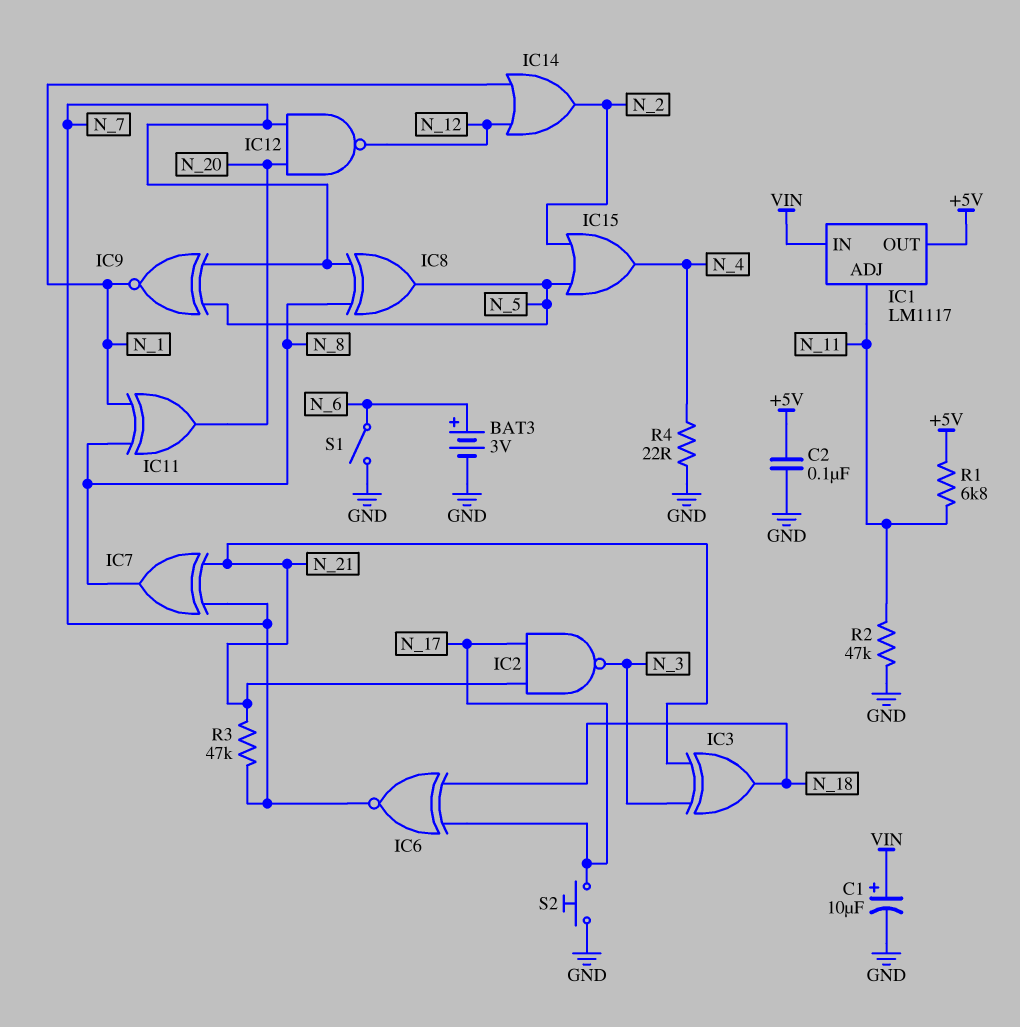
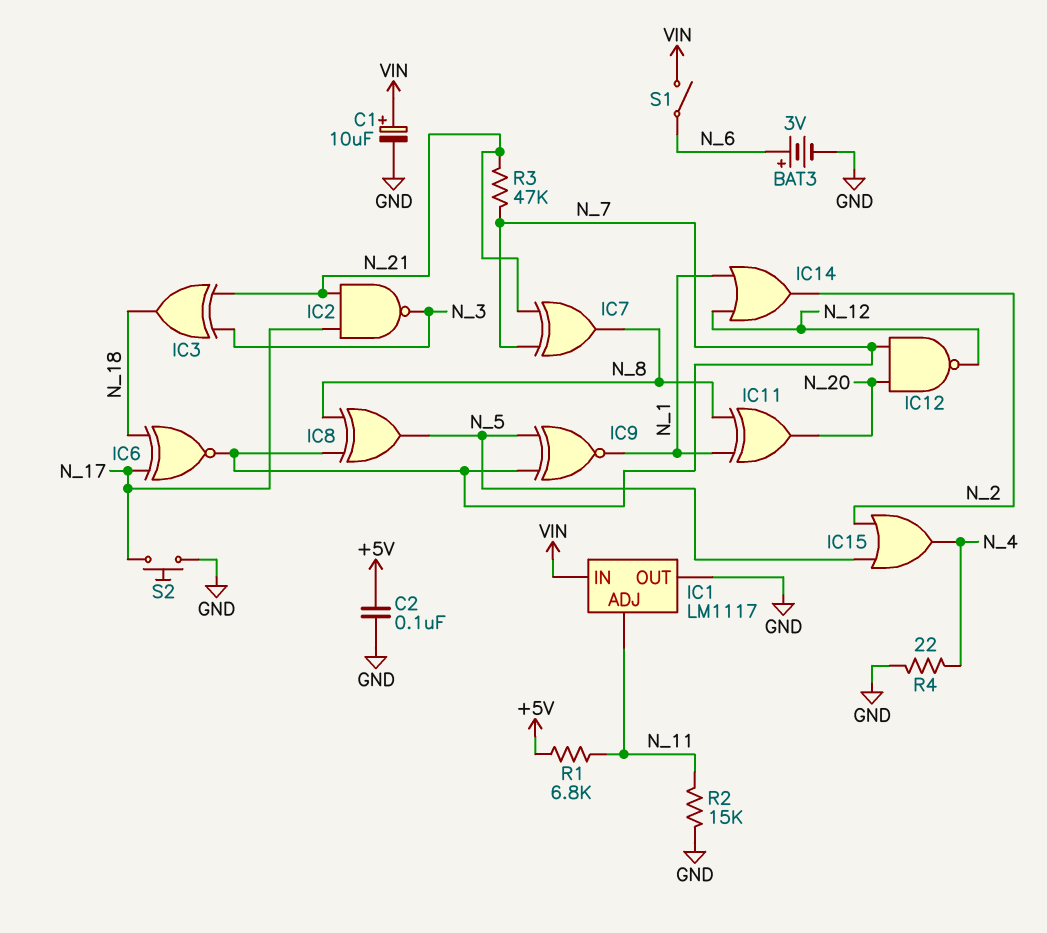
IC1 pin OUT: +5V -> GND
R2: 47k (GND, N_11) -> 15k (GND, N_11)
S1: switch (GND, N_6) -> switch (N_6, VIN)

